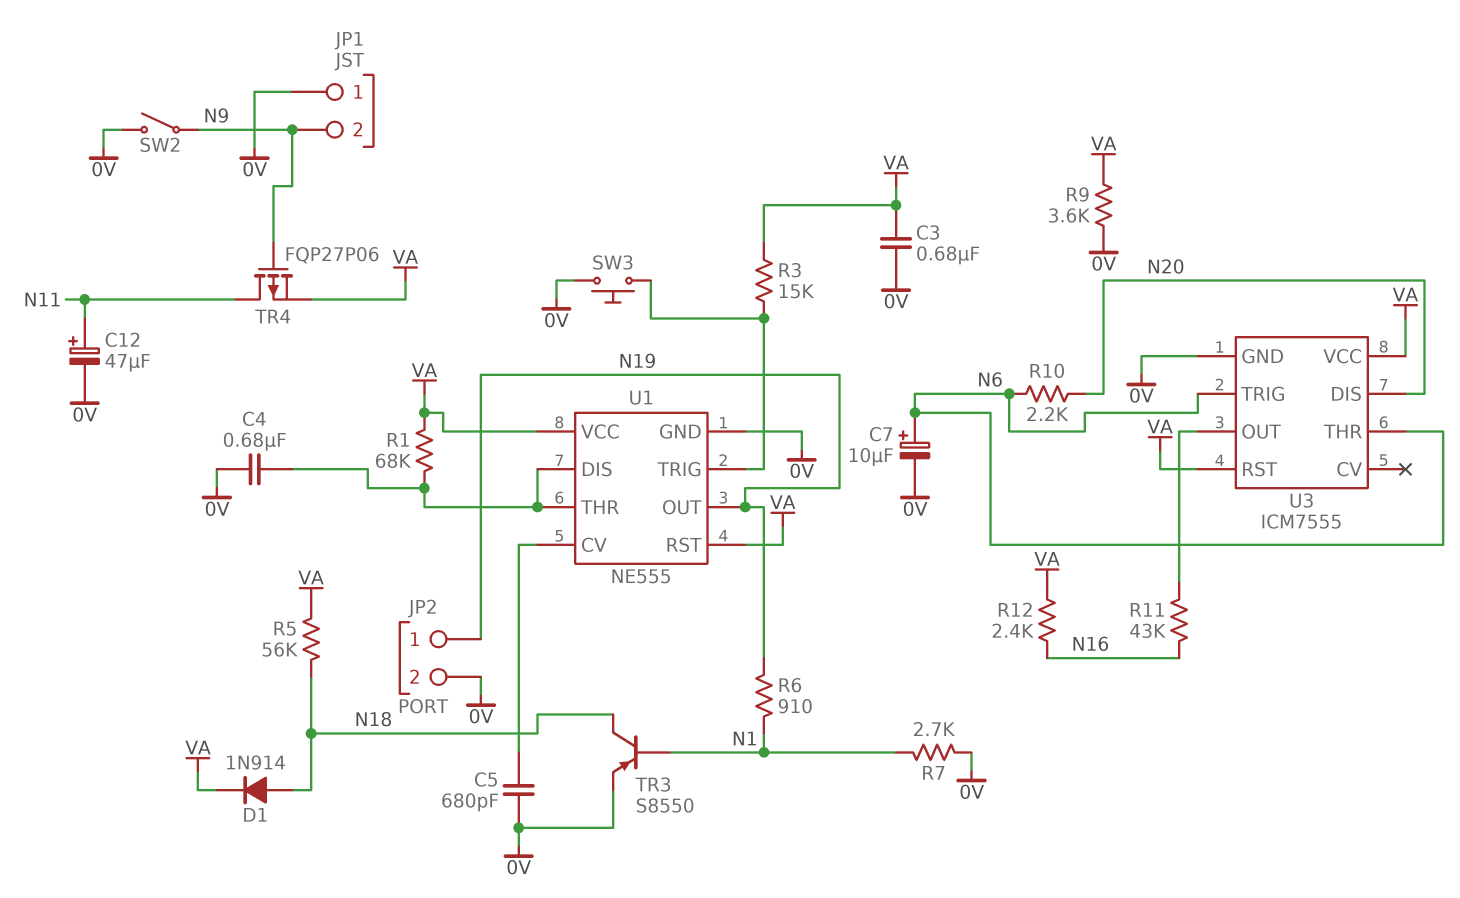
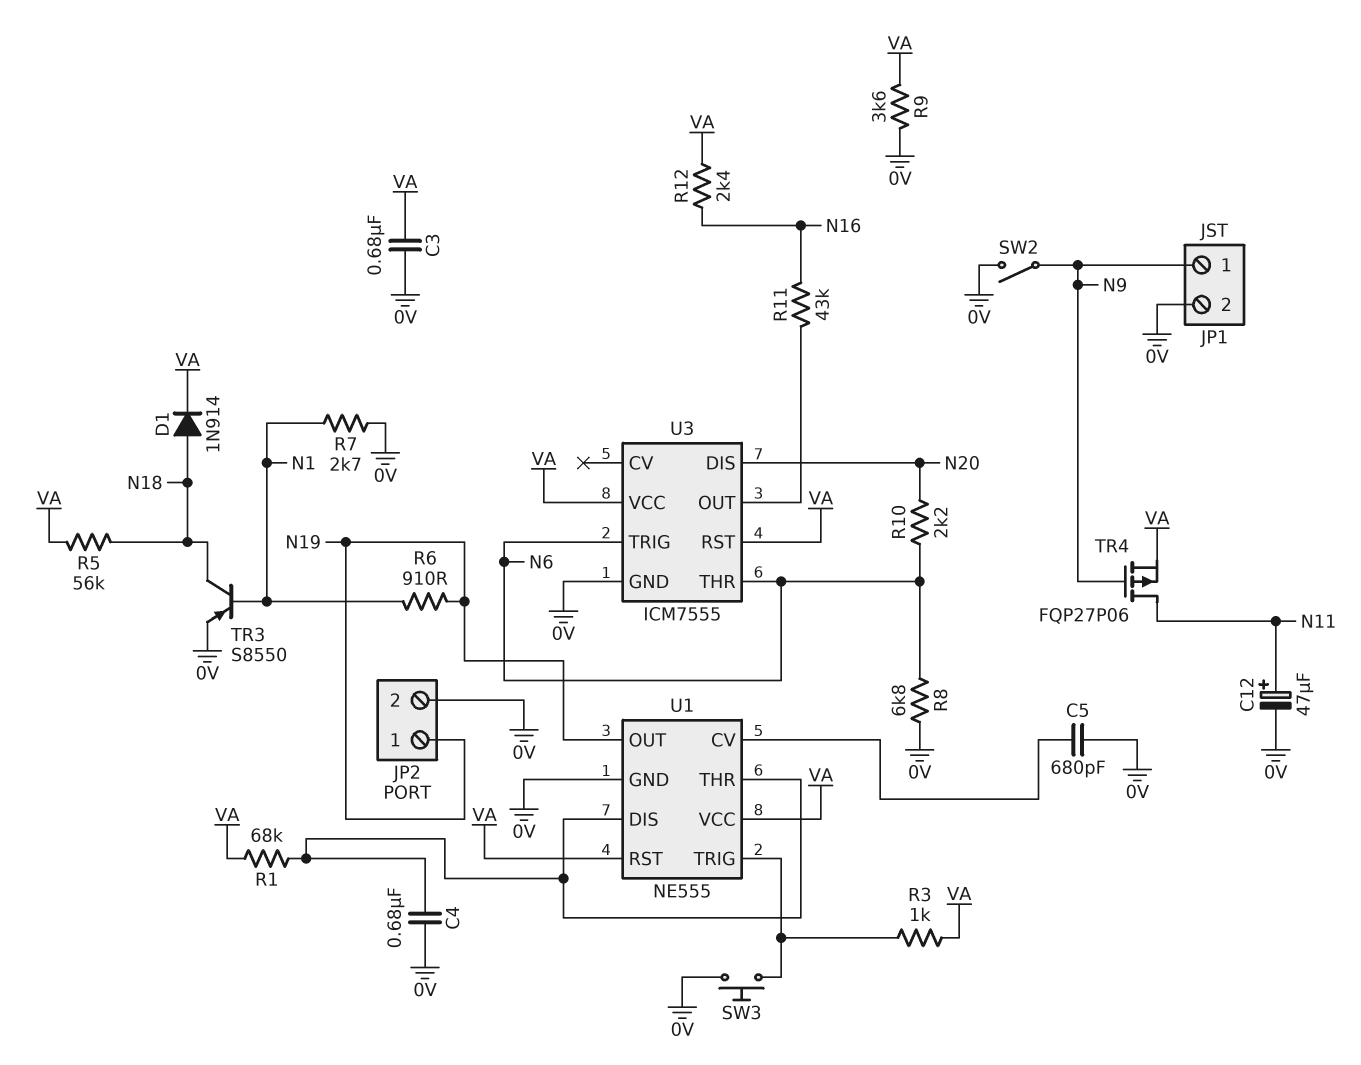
C7: 10uF (plus N6, minus 0V) -> none
JP1 pin 1: 0V -> N9
JP1 pin 2: N9 -> 0V
R3: 15k (U1/TRIG, VA) -> 1k (U1/TRIG, VA)
R8: none -> 6.8k (0V, N6)

